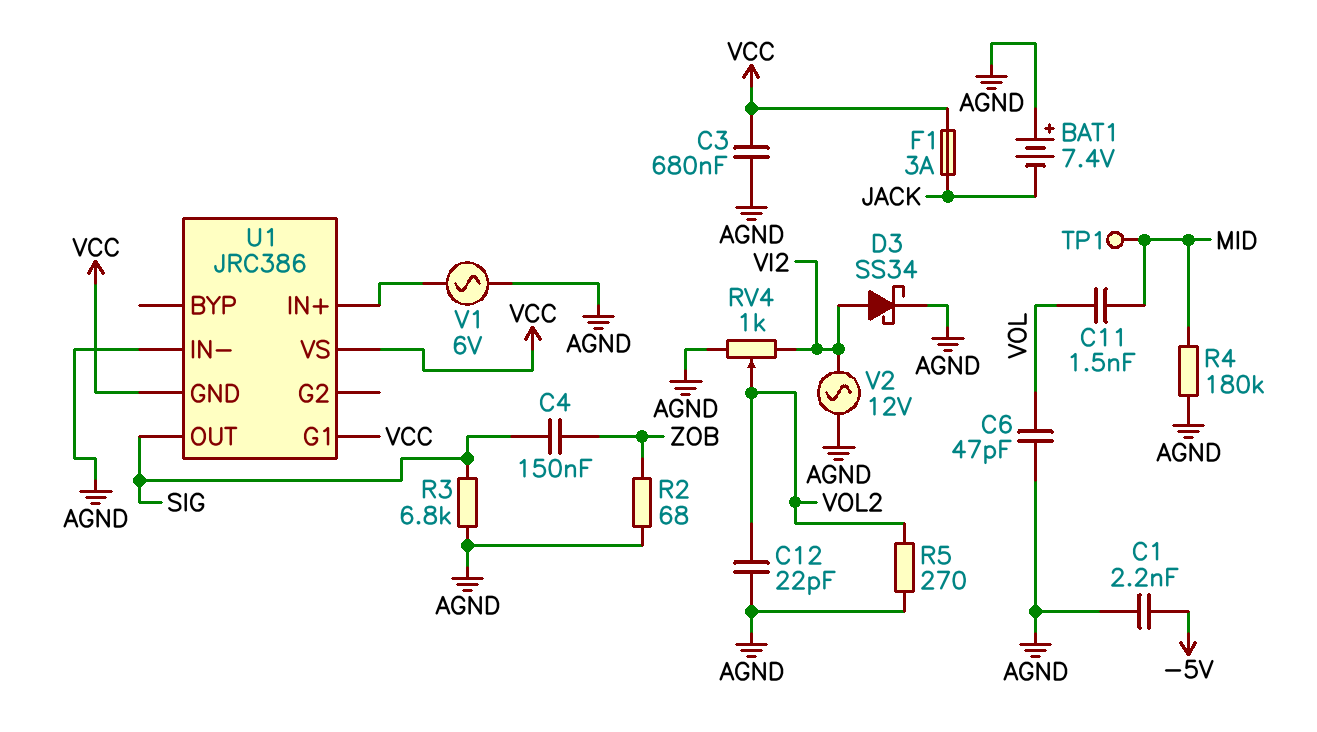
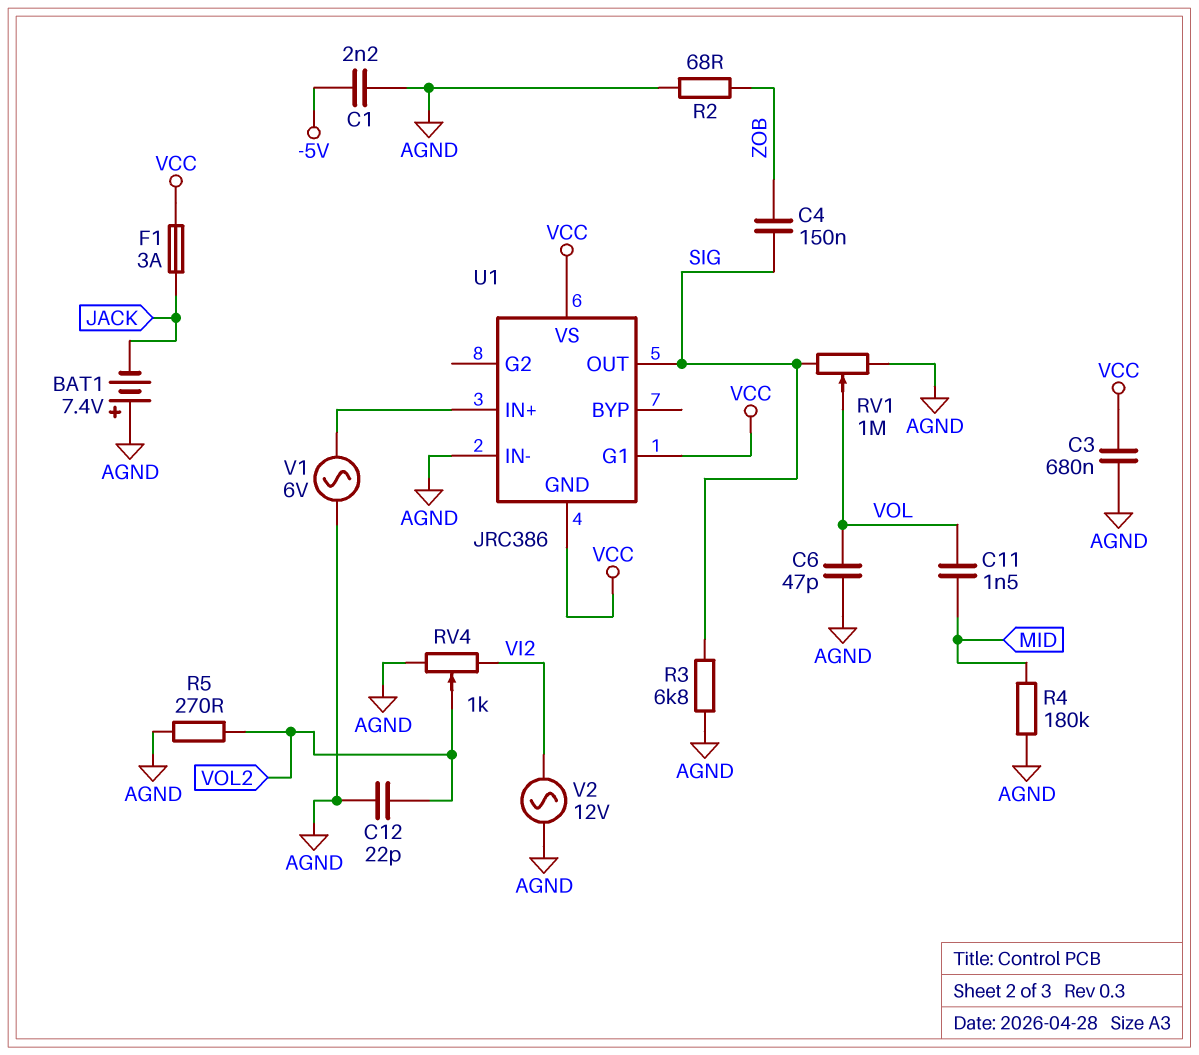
D3: schottky SS34 (A VI2, K AGND) -> none
RV1: none -> 1M (AGND, SIG, wiper VOL)
TP1: test point (MID) -> none

